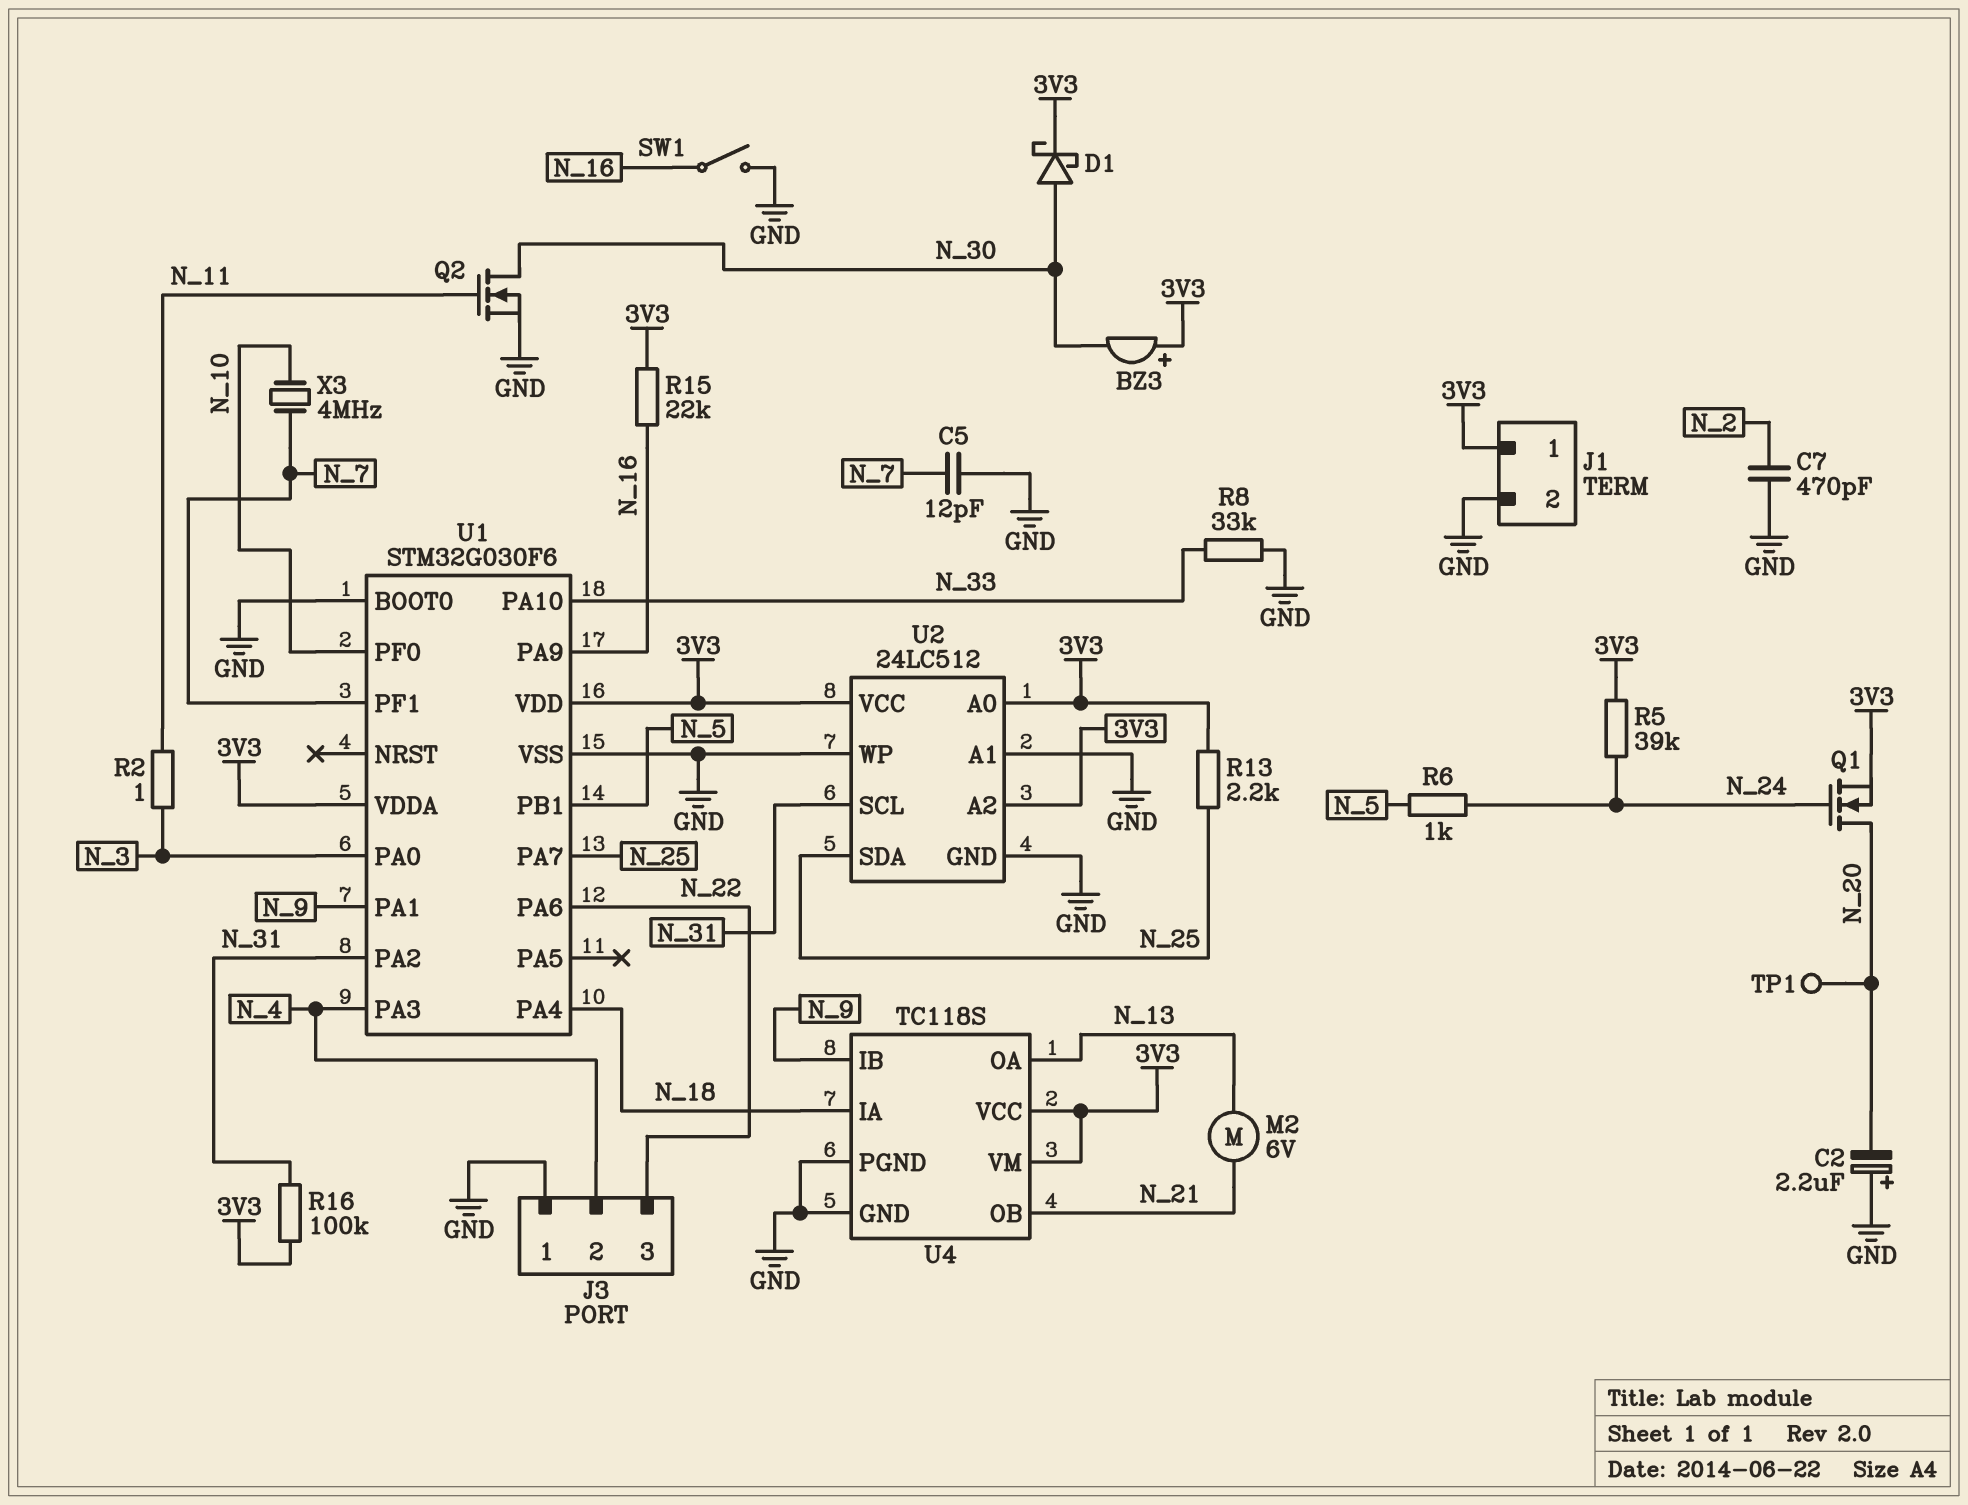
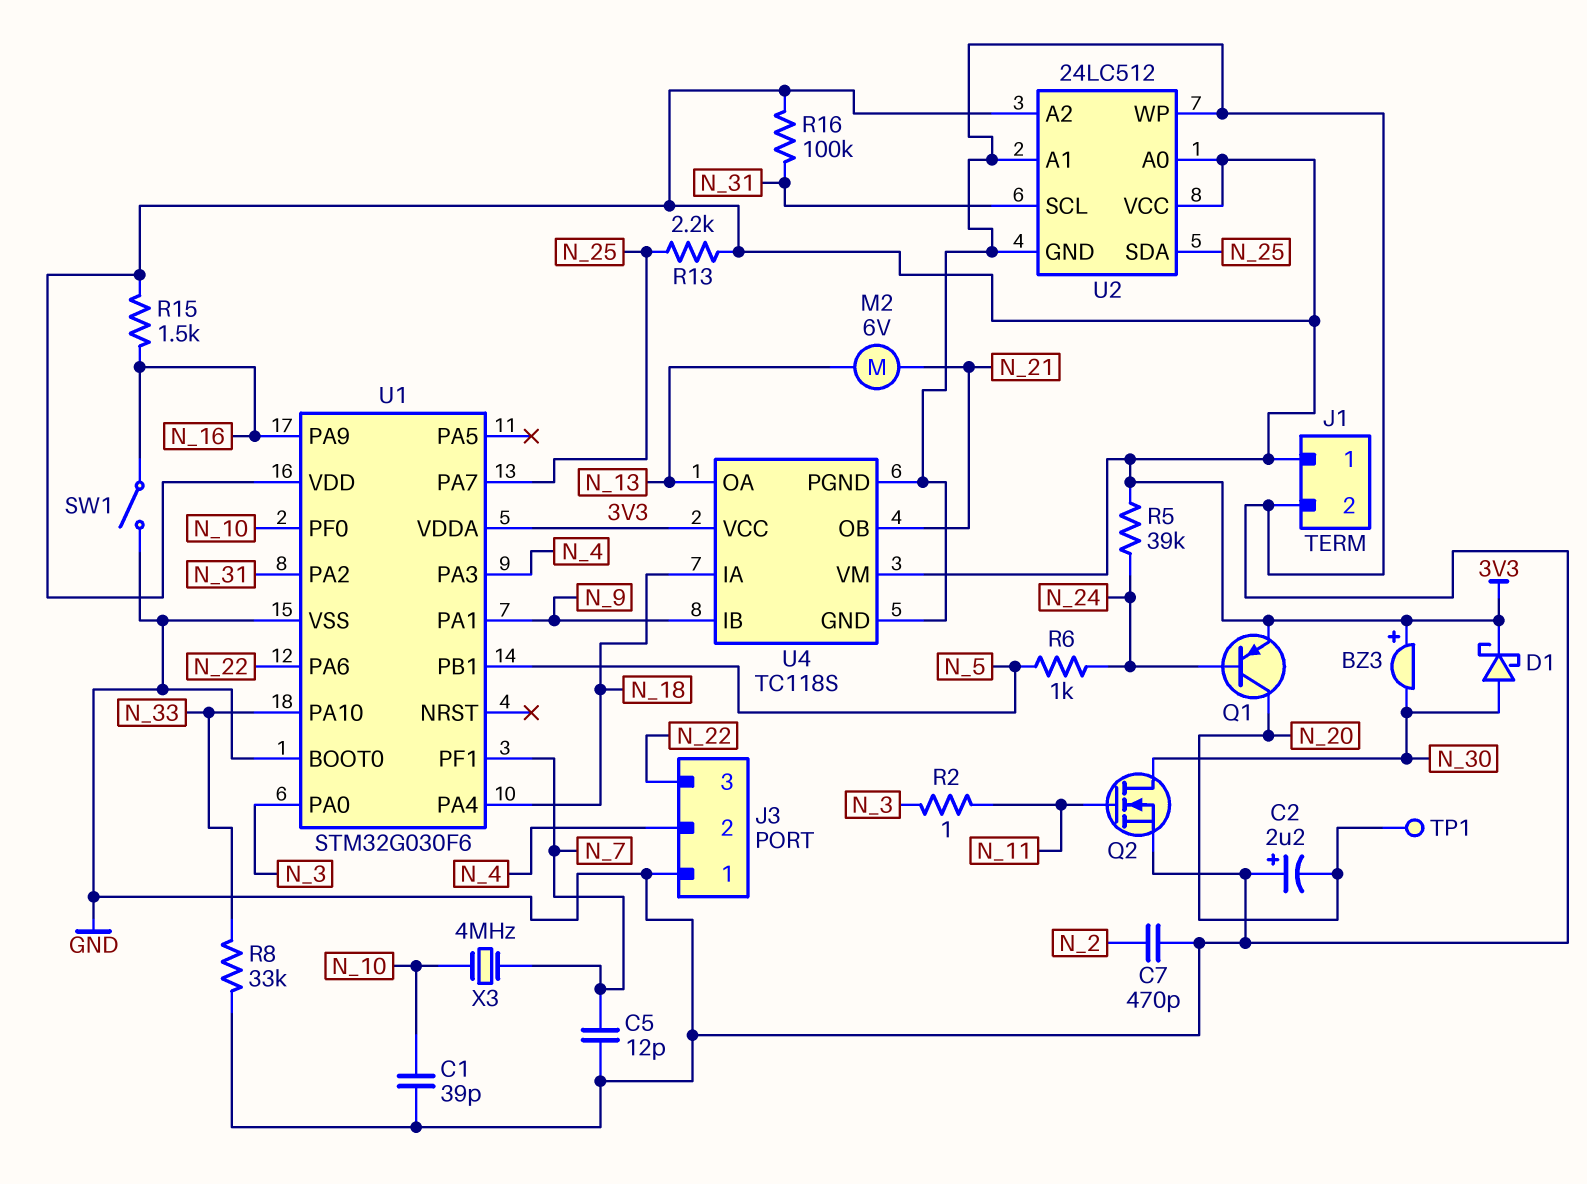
C1: none -> 39pF (GND, N_10)
Q1: NMOS (G N_24, D N_20, S 3V3) -> PNP (B N_24, C N_20, E 3V3)
R15: 22k (3V3, N_16) -> 1.5k (3V3, N_16)

